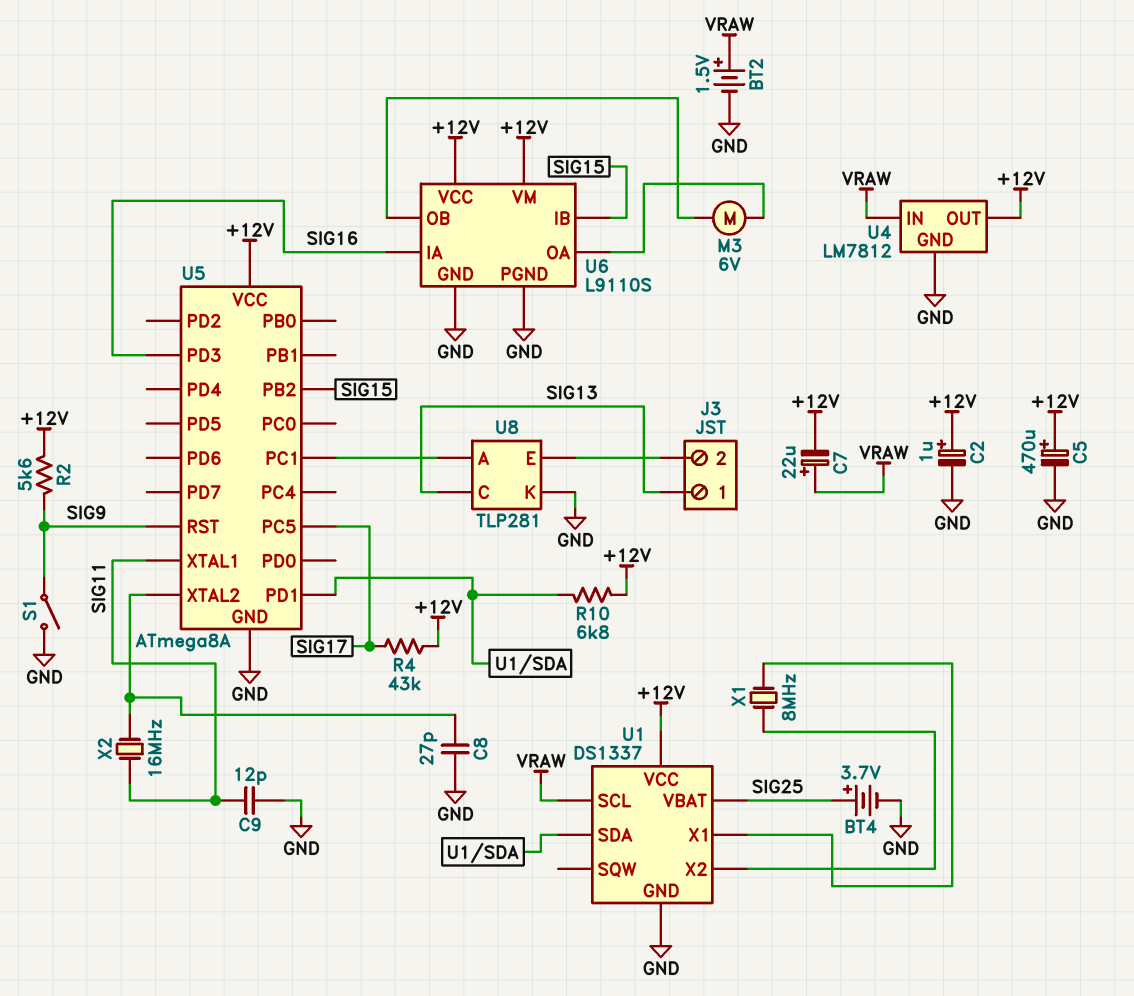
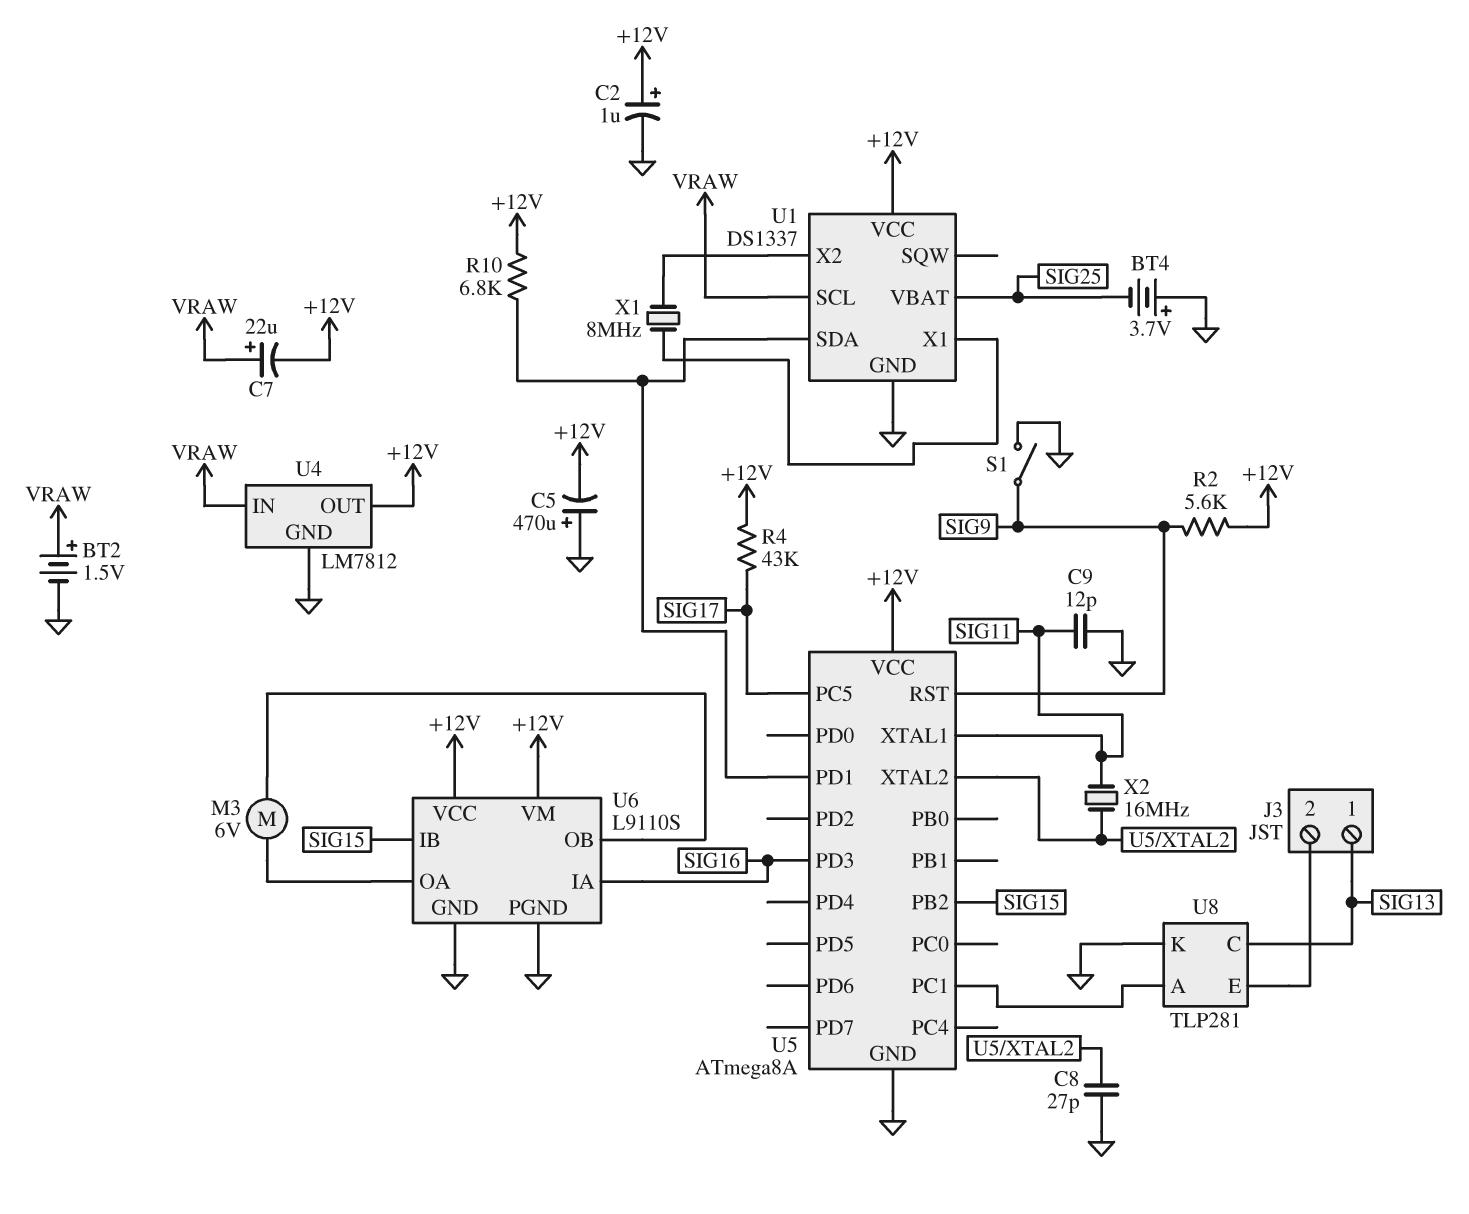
BT4: 3.7V (plus SIG25, minus GND) -> 3.7V (plus GND, minus SIG25)
C5: 470uF (plus +12V, minus GND) -> 470uF (plus GND, minus +12V)

